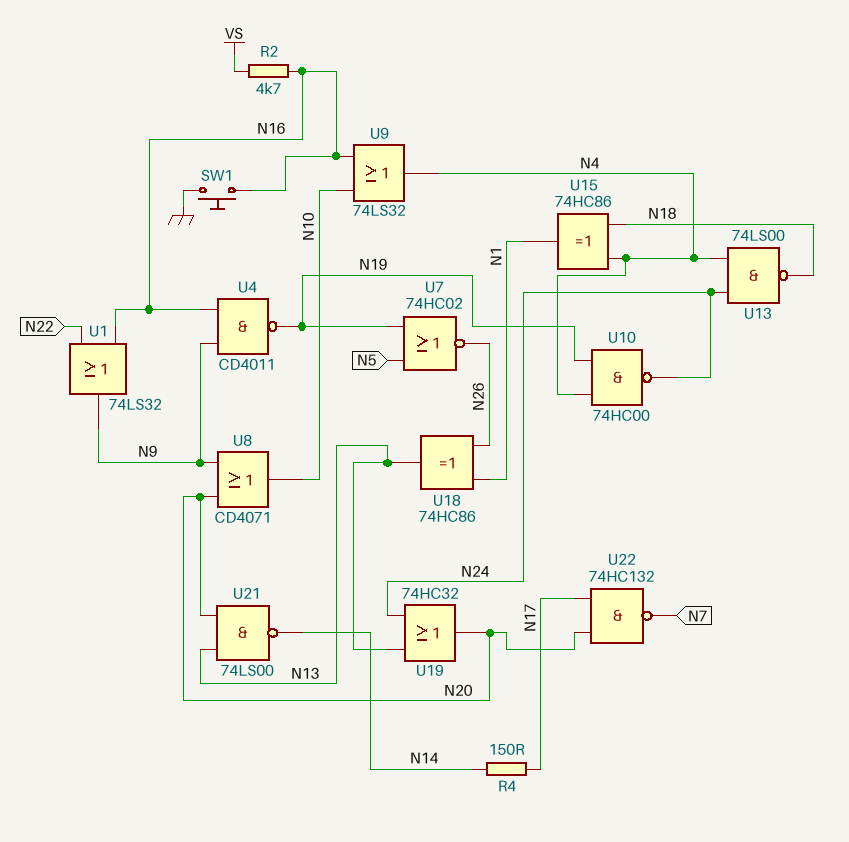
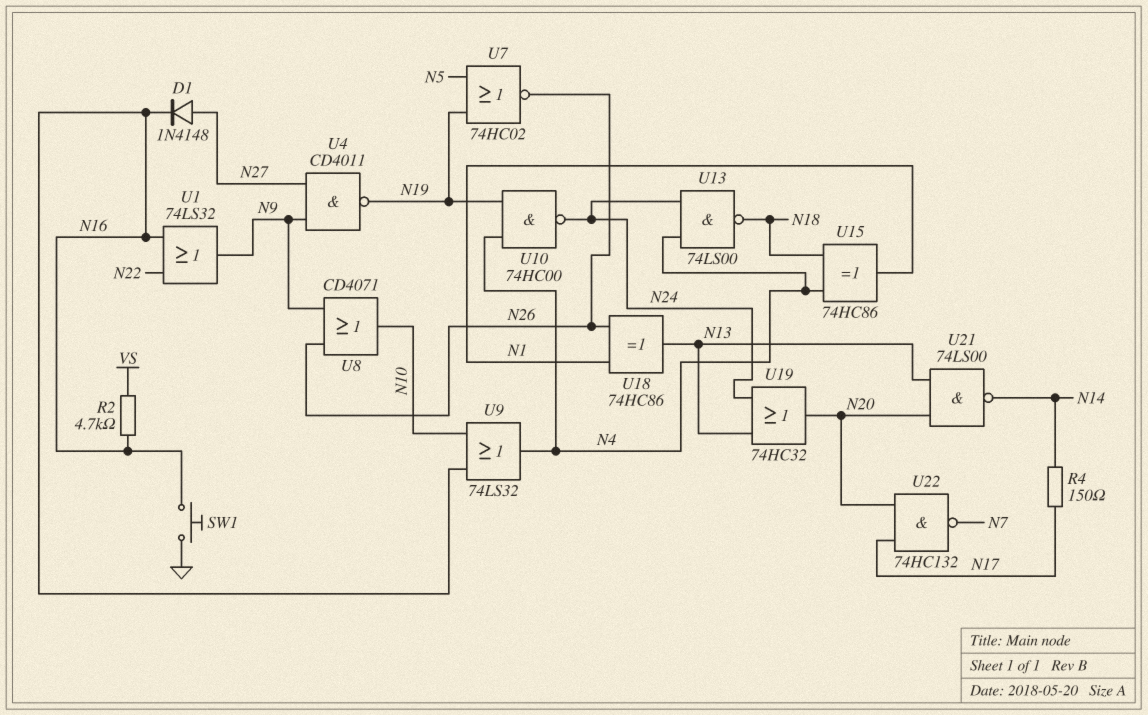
D1: none -> diode 1N4148 (A N27, K N16)
U4: NAND CD4011 (in N9, in N16, out N19) -> NAND CD4011 (in N9, in N27, out N19)
U8: OR CD4071 (in N9, in N20, out N10) -> OR CD4071 (in N9, in N26, out N10)

